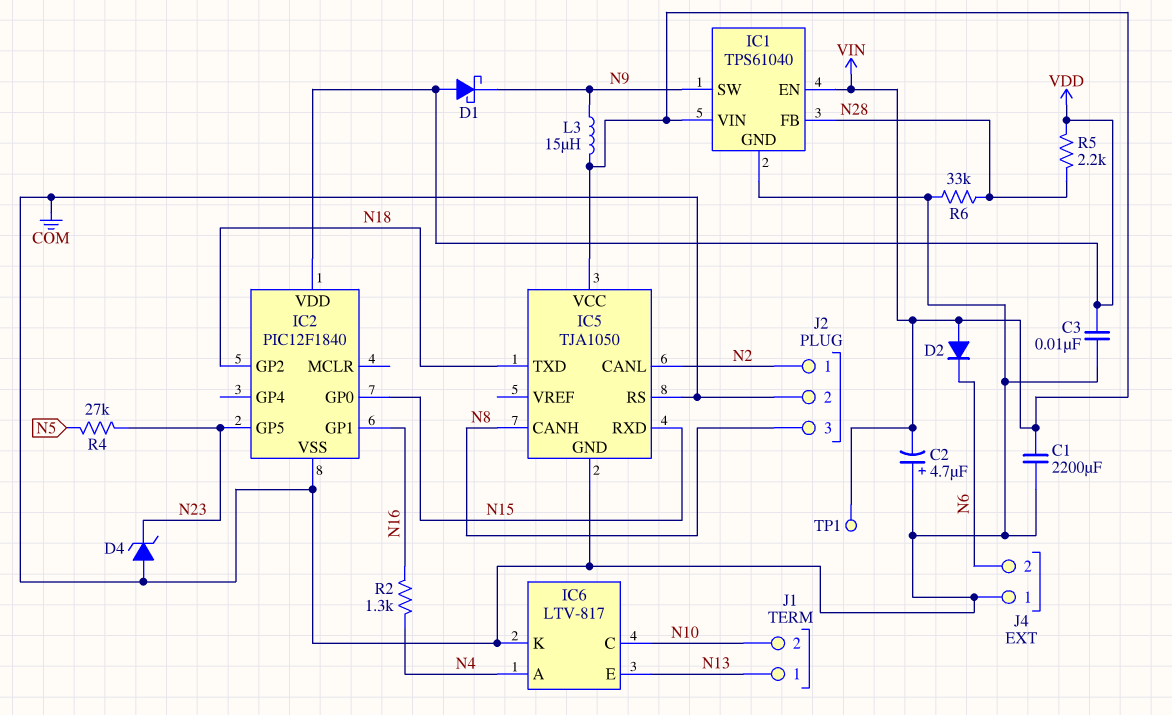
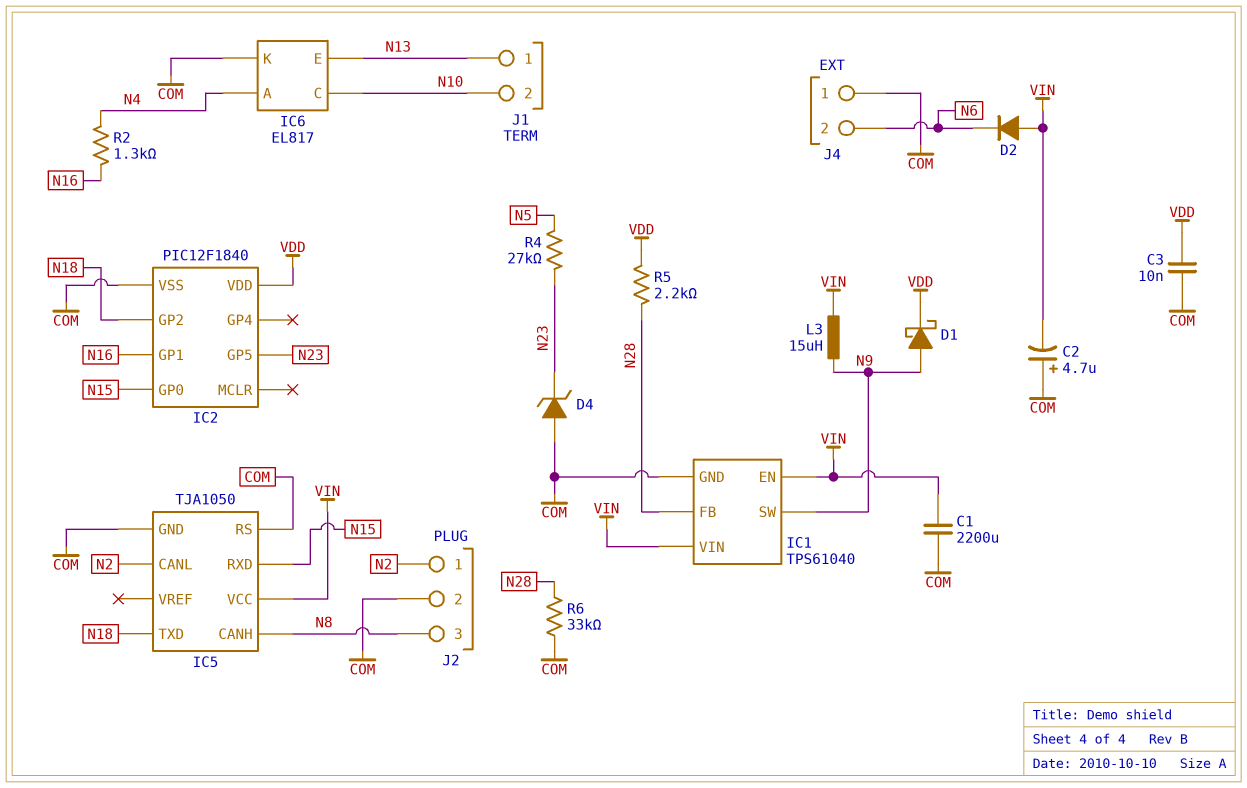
D1: schottky (A VDD, K N9) -> schottky (A N9, K VDD)
IC6: LTV-817 -> EL817
TP1: test point (VIN) -> none

